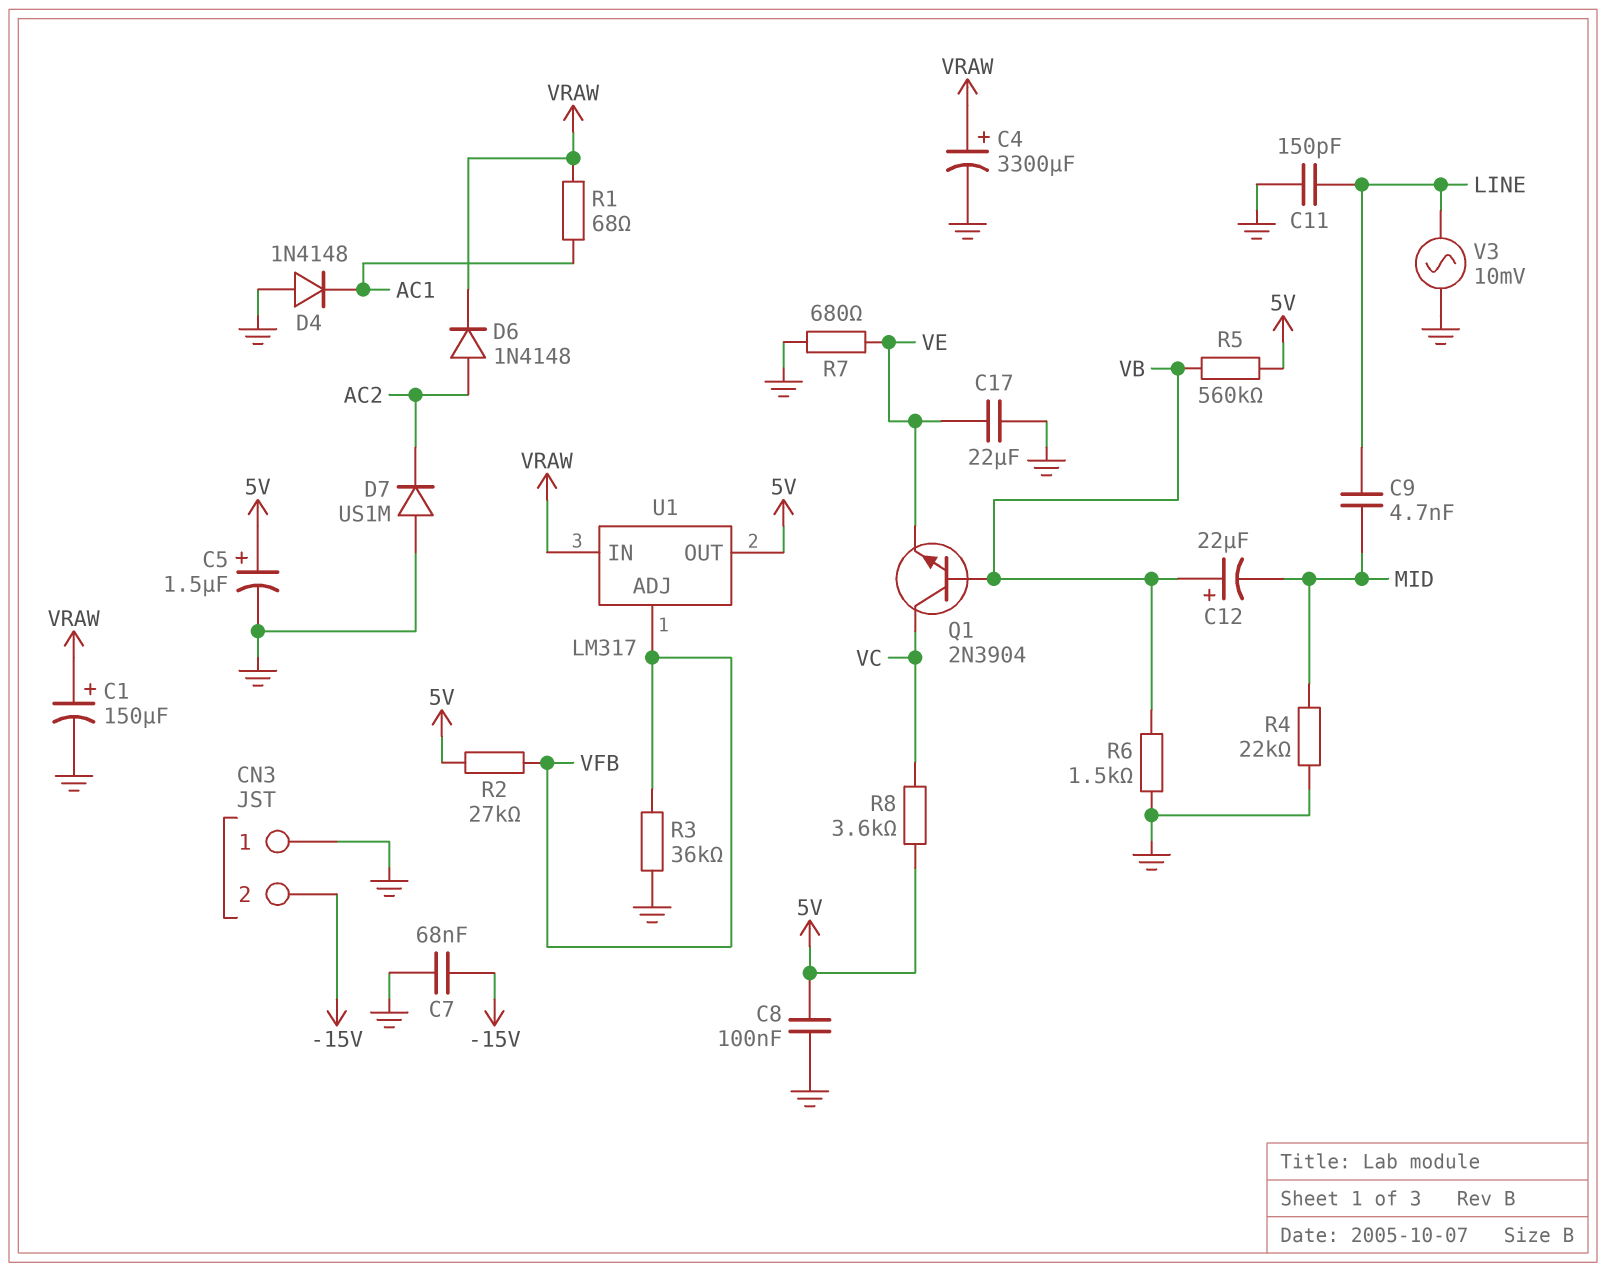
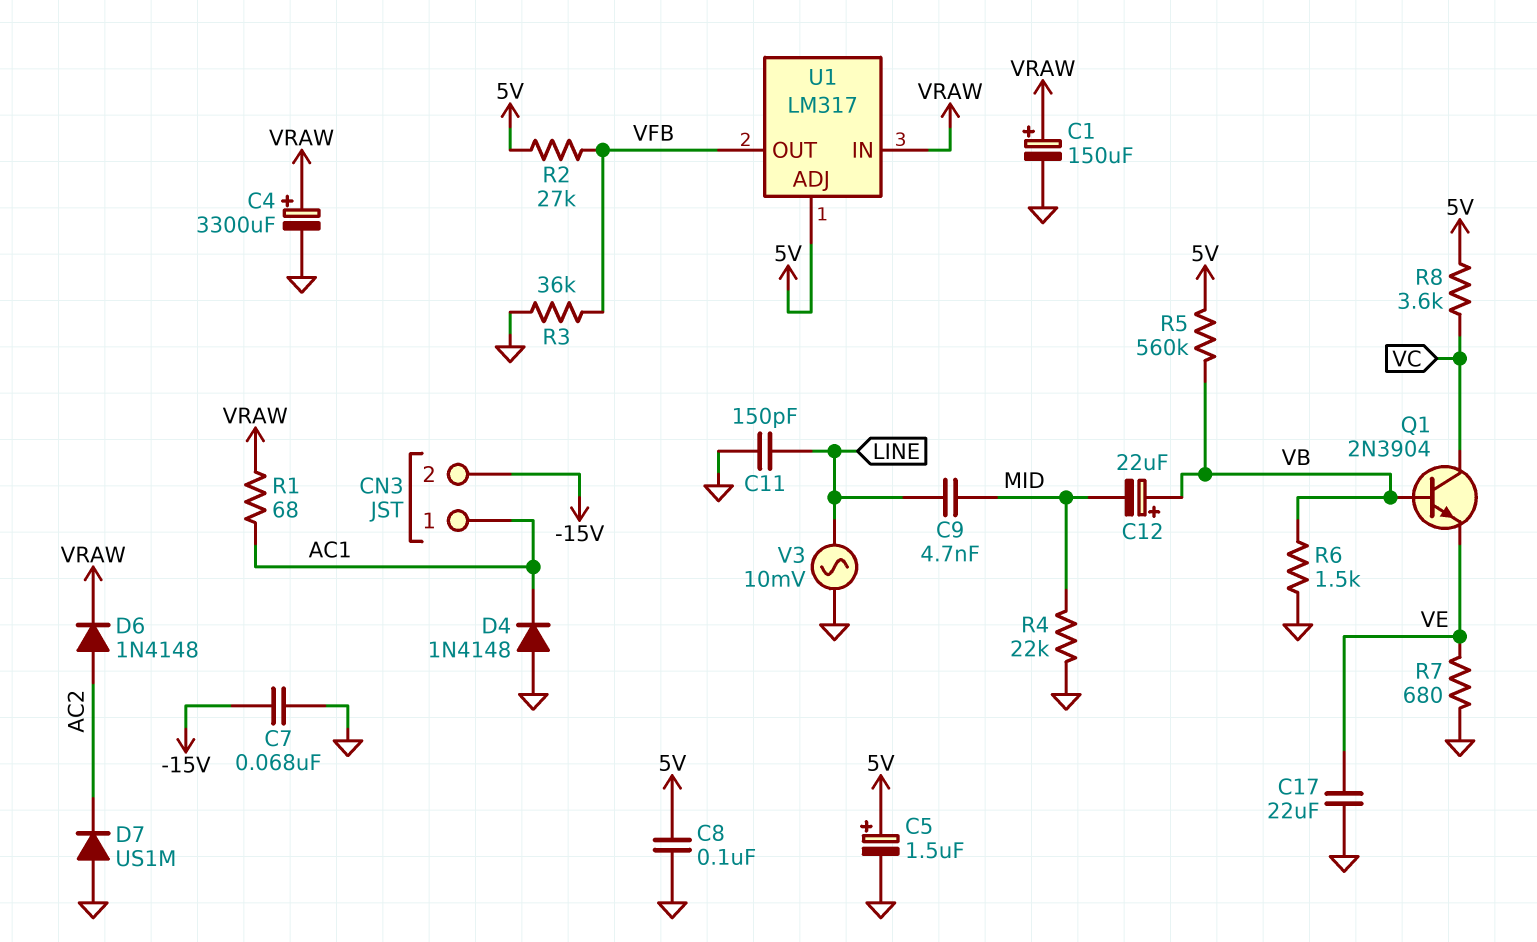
CN3 pin 1: GND -> AC1
U1 pin ADJ: VFB -> 5V
U1 pin OUT: 5V -> VFB

